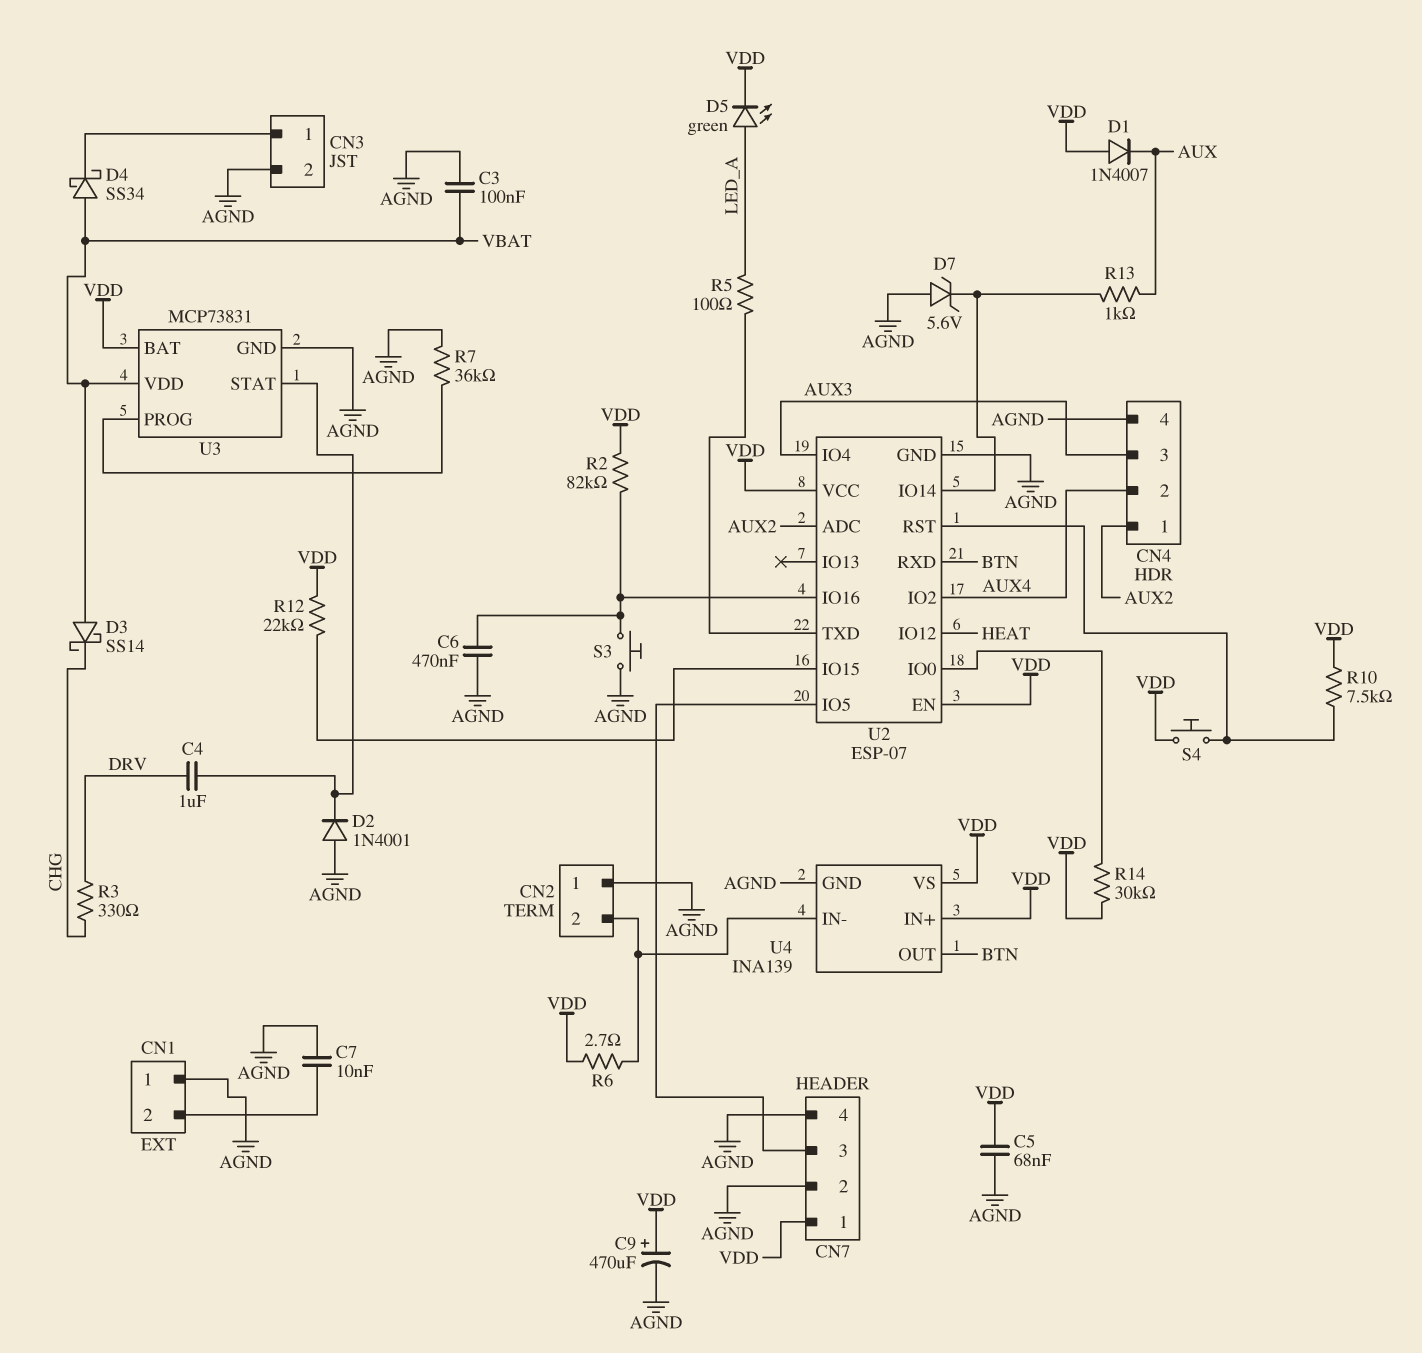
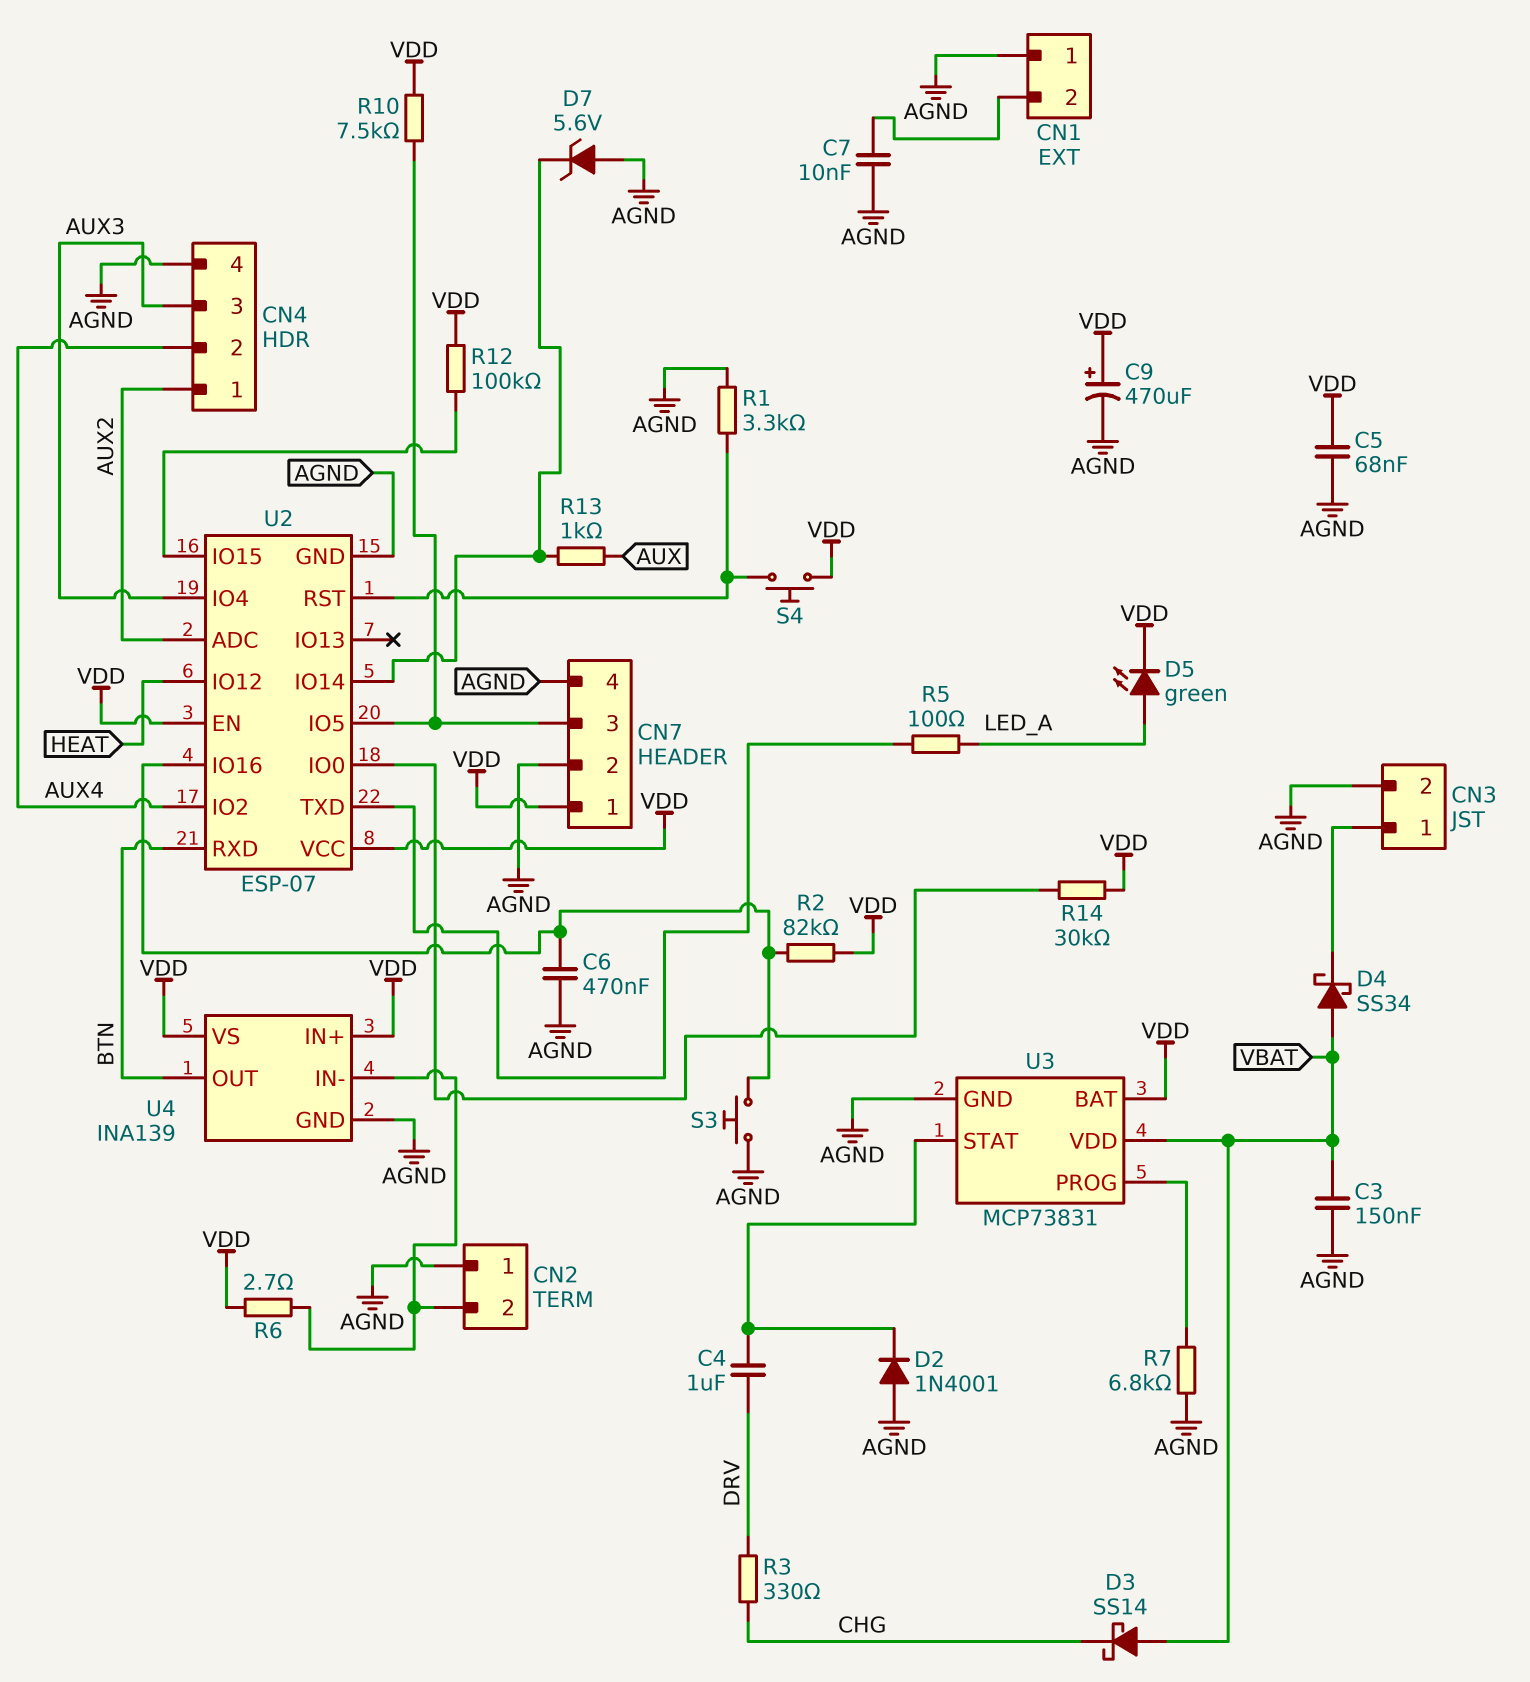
C3: 100nF (AGND, VBAT) -> 150nF (AGND, VBAT)
D1: diode 1N4007 (A VDD, K AUX) -> none
R1: none -> 3.3k (AGND, U2/RST)
R7: 36k (AGND, U3/PROG) -> 6.8k (AGND, U3/PROG)
R10: 7.5k (U2/RST, VDD) -> 7.5k (CN7/3, VDD)
R12: 22k (U2/IO15, VDD) -> 100k (U2/IO15, VDD)

